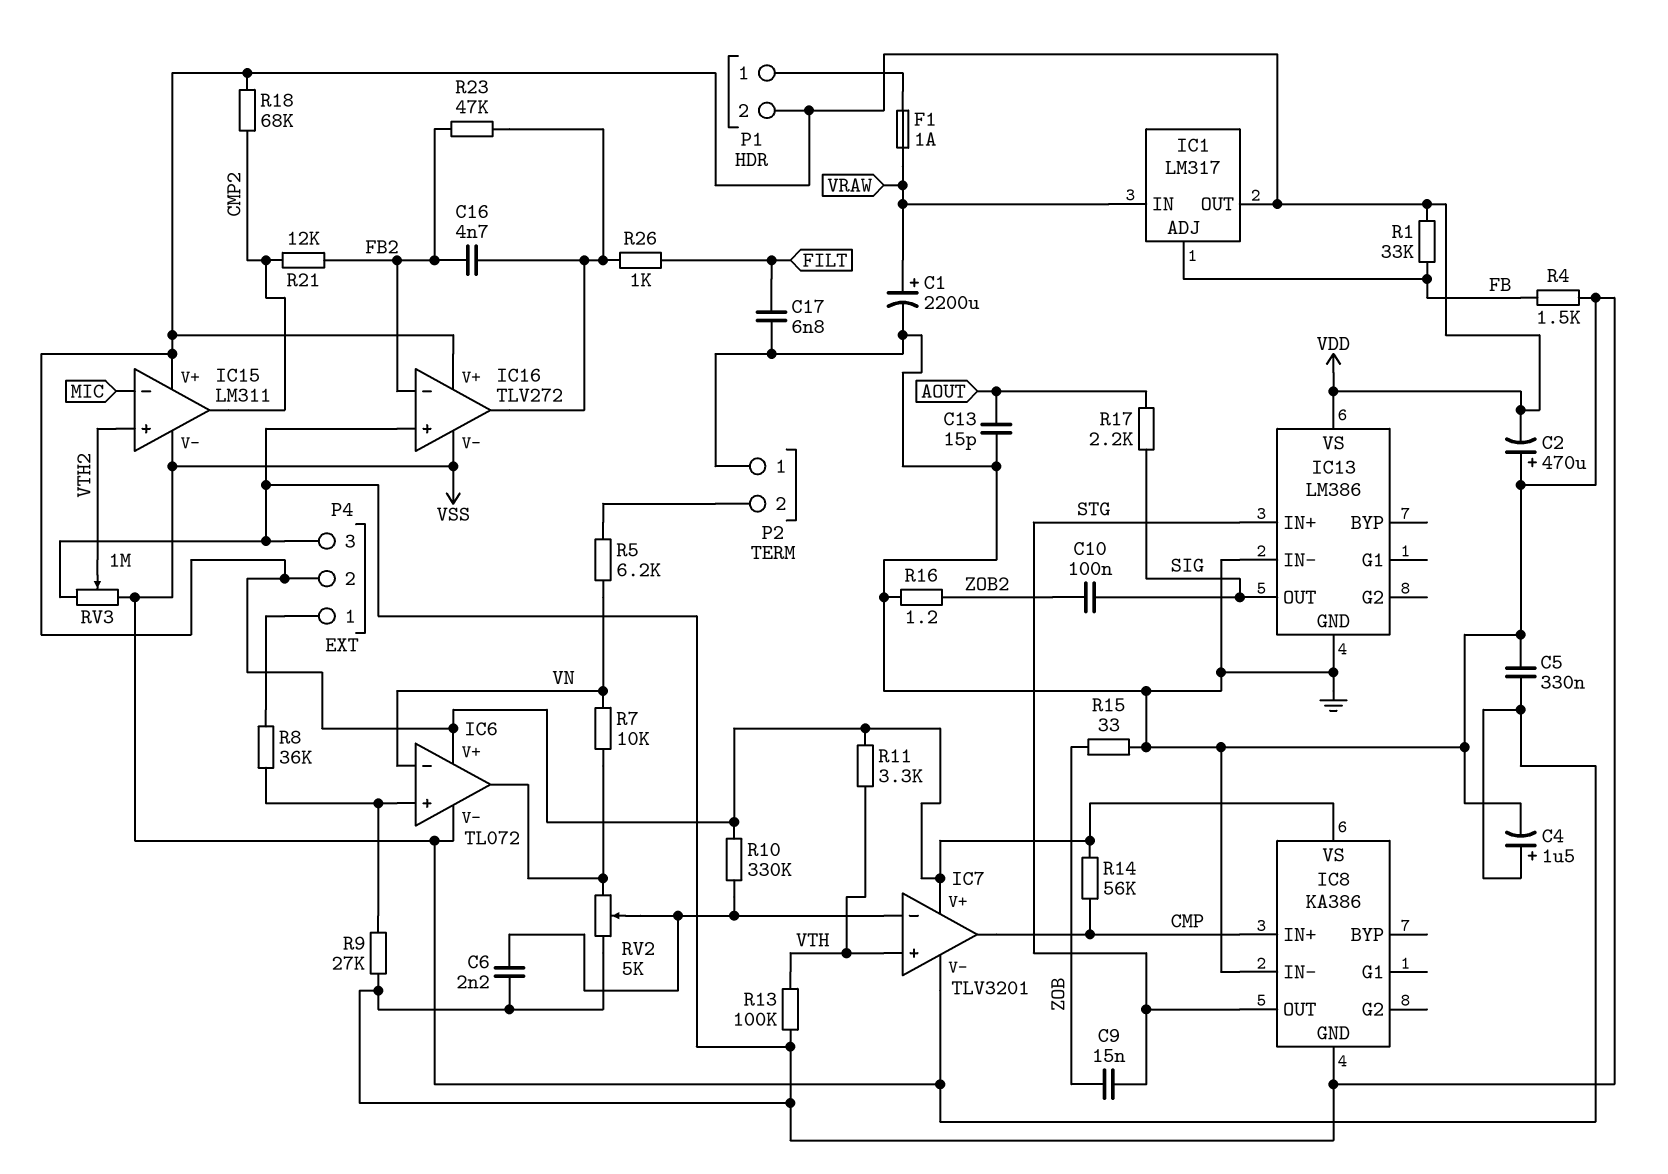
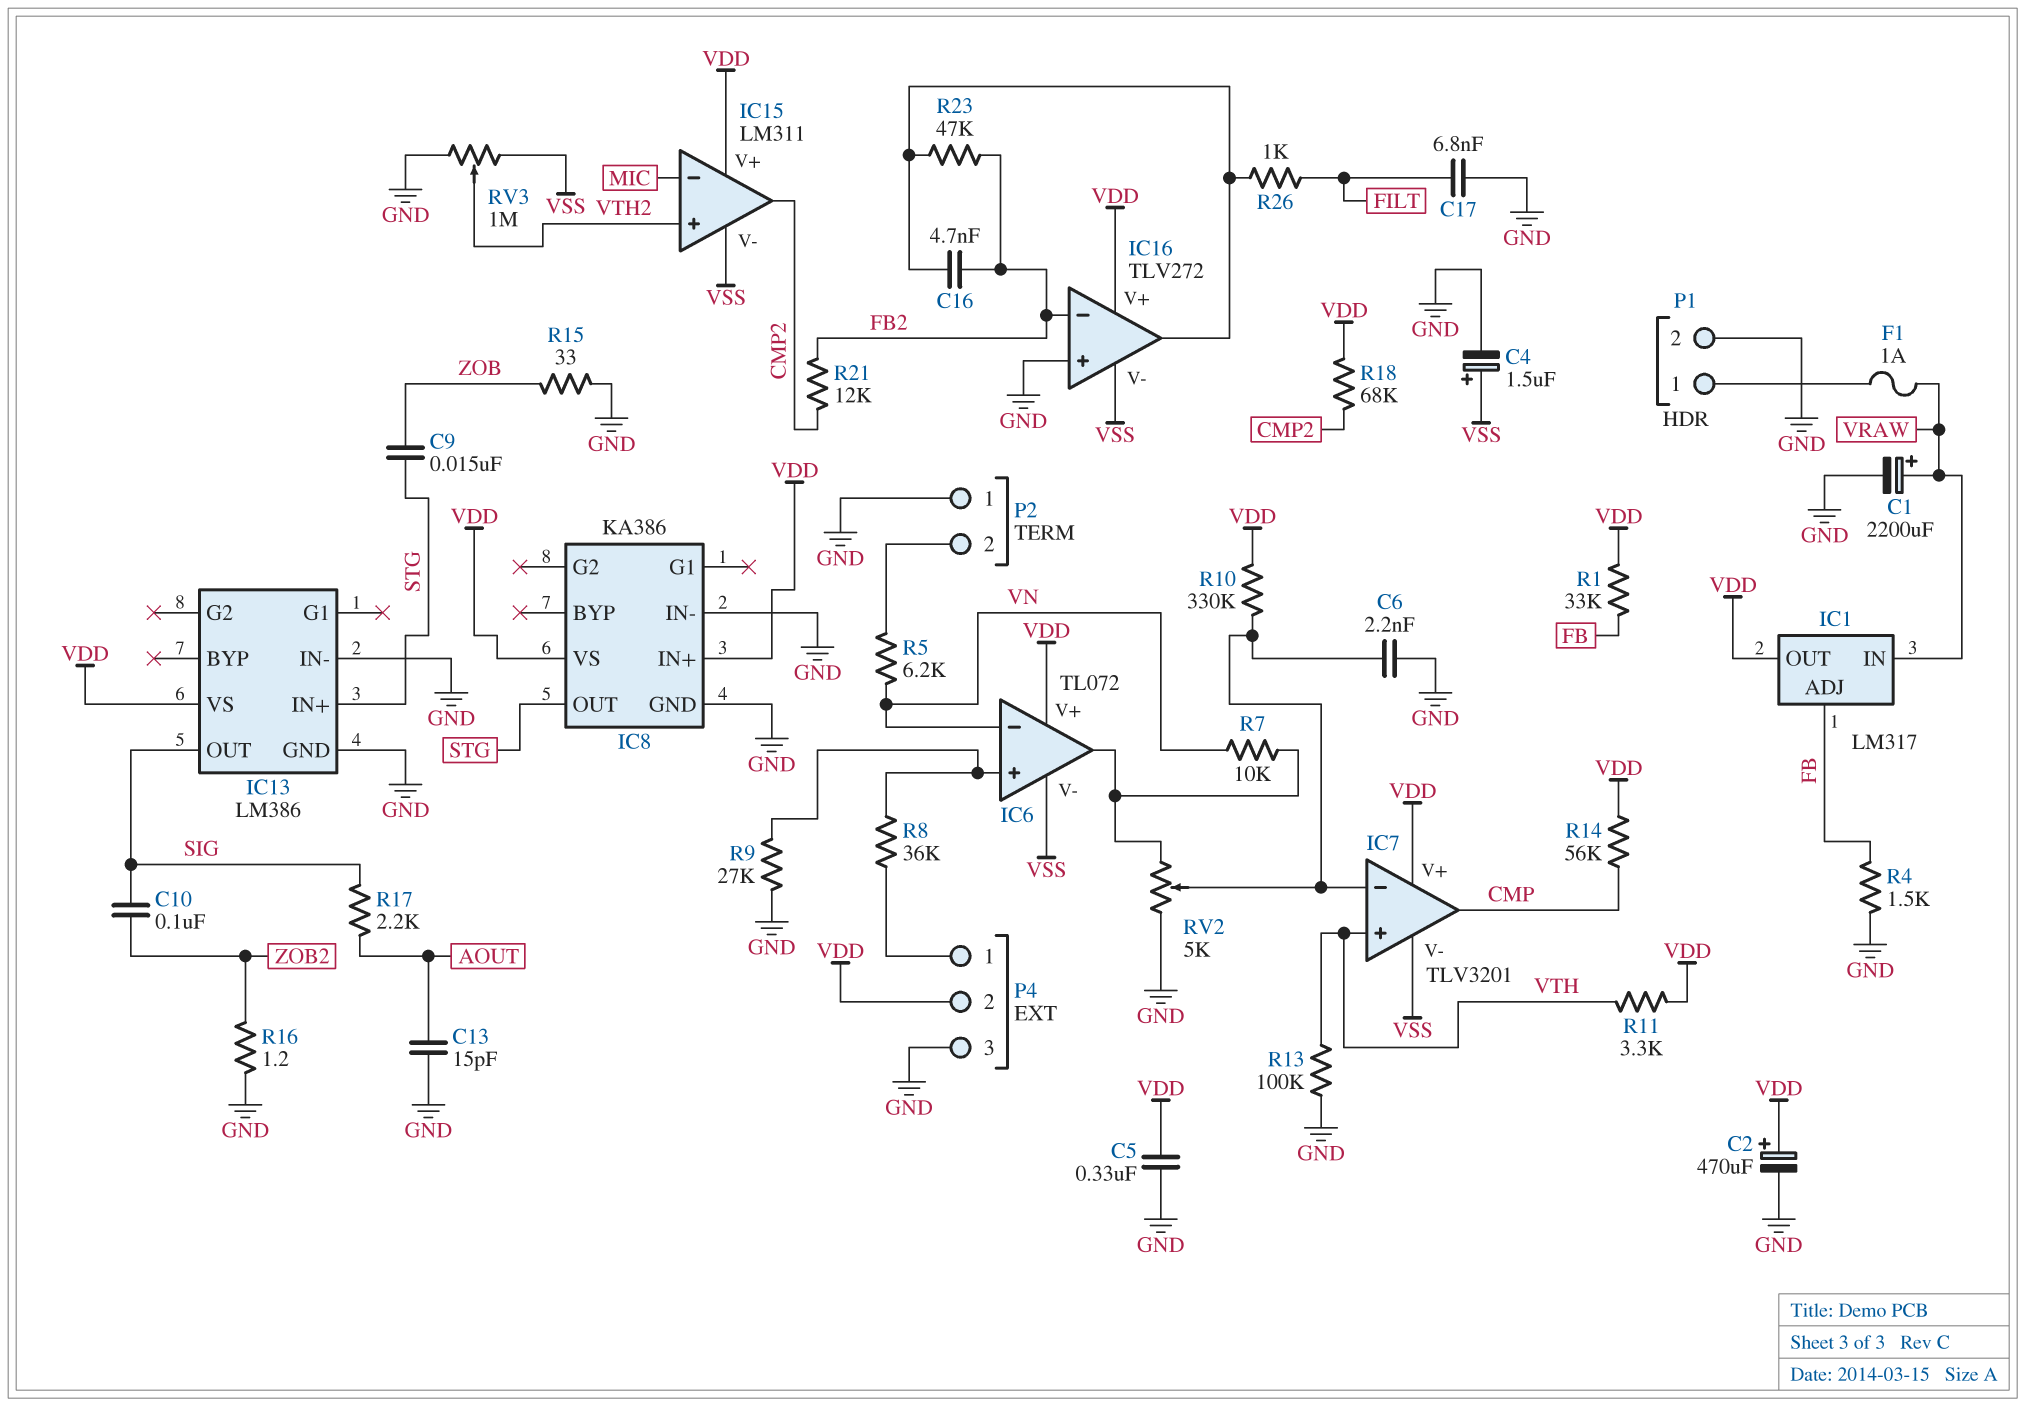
C2: 470uF (plus GND, minus VDD) -> 470uF (plus VDD, minus GND)
C5: 330nF (GND, VSS) -> 330nF (GND, VDD)
IC8 pin IN+: CMP -> VDD
P1 pin 2: VDD -> GND

